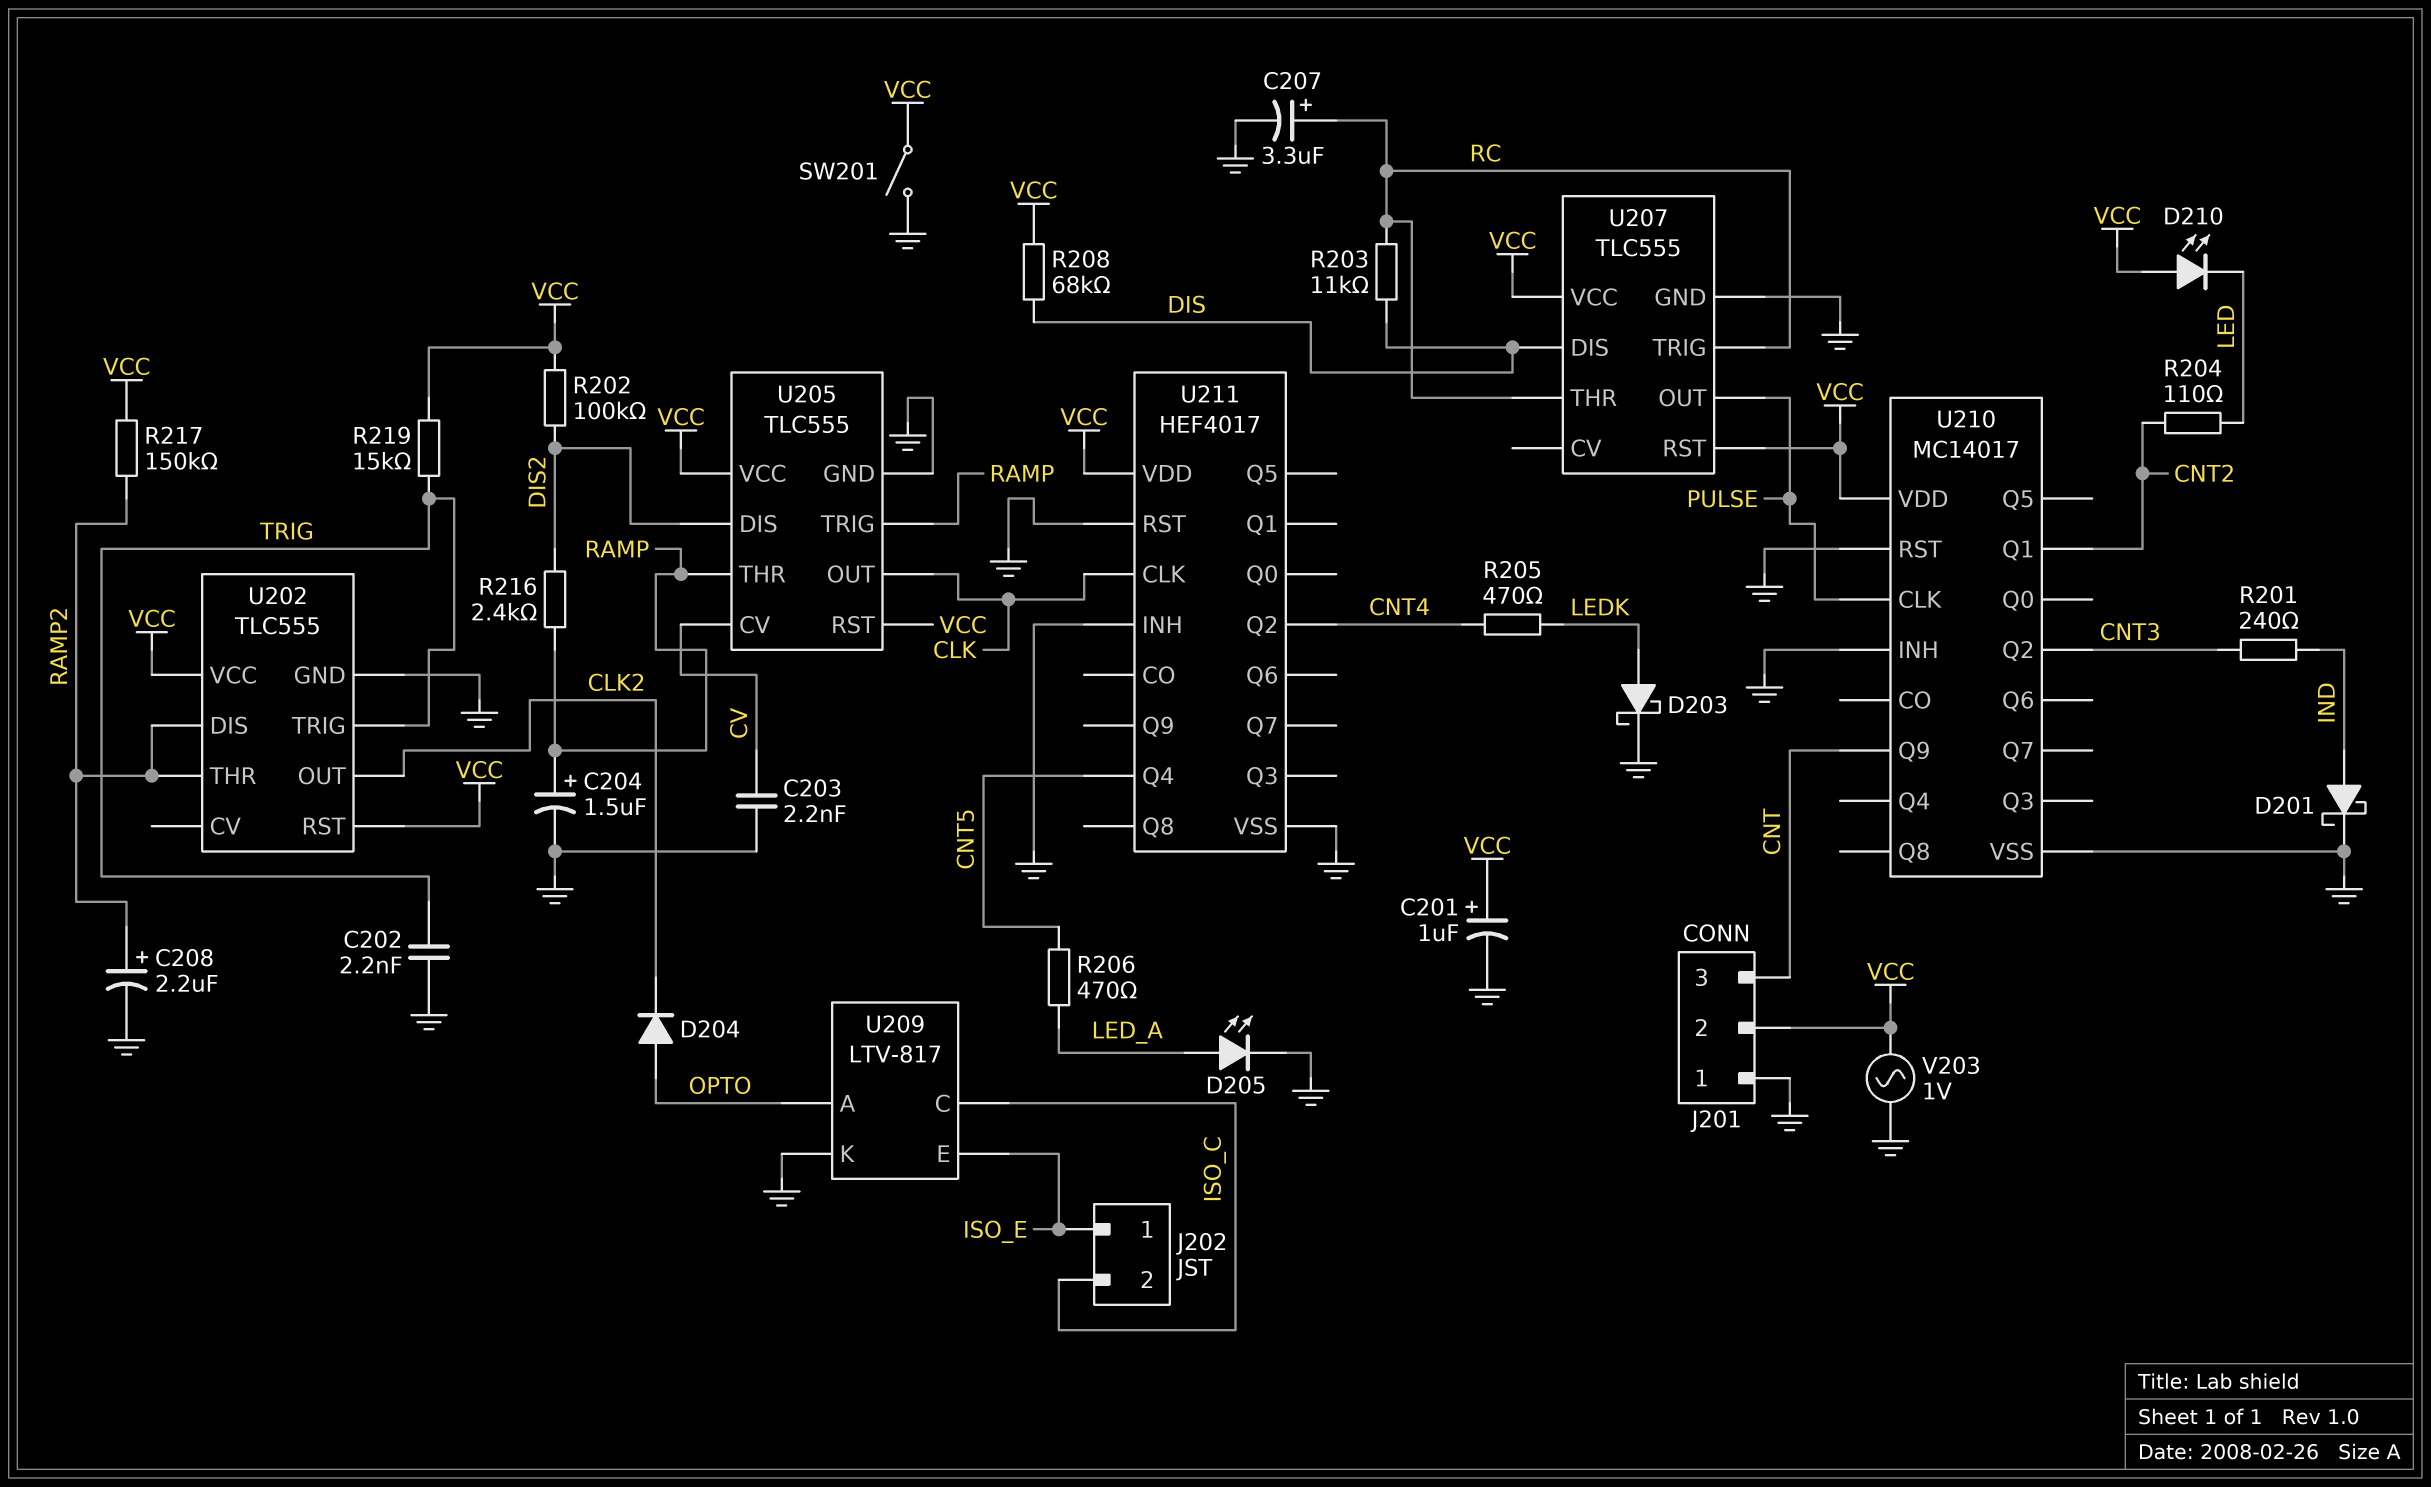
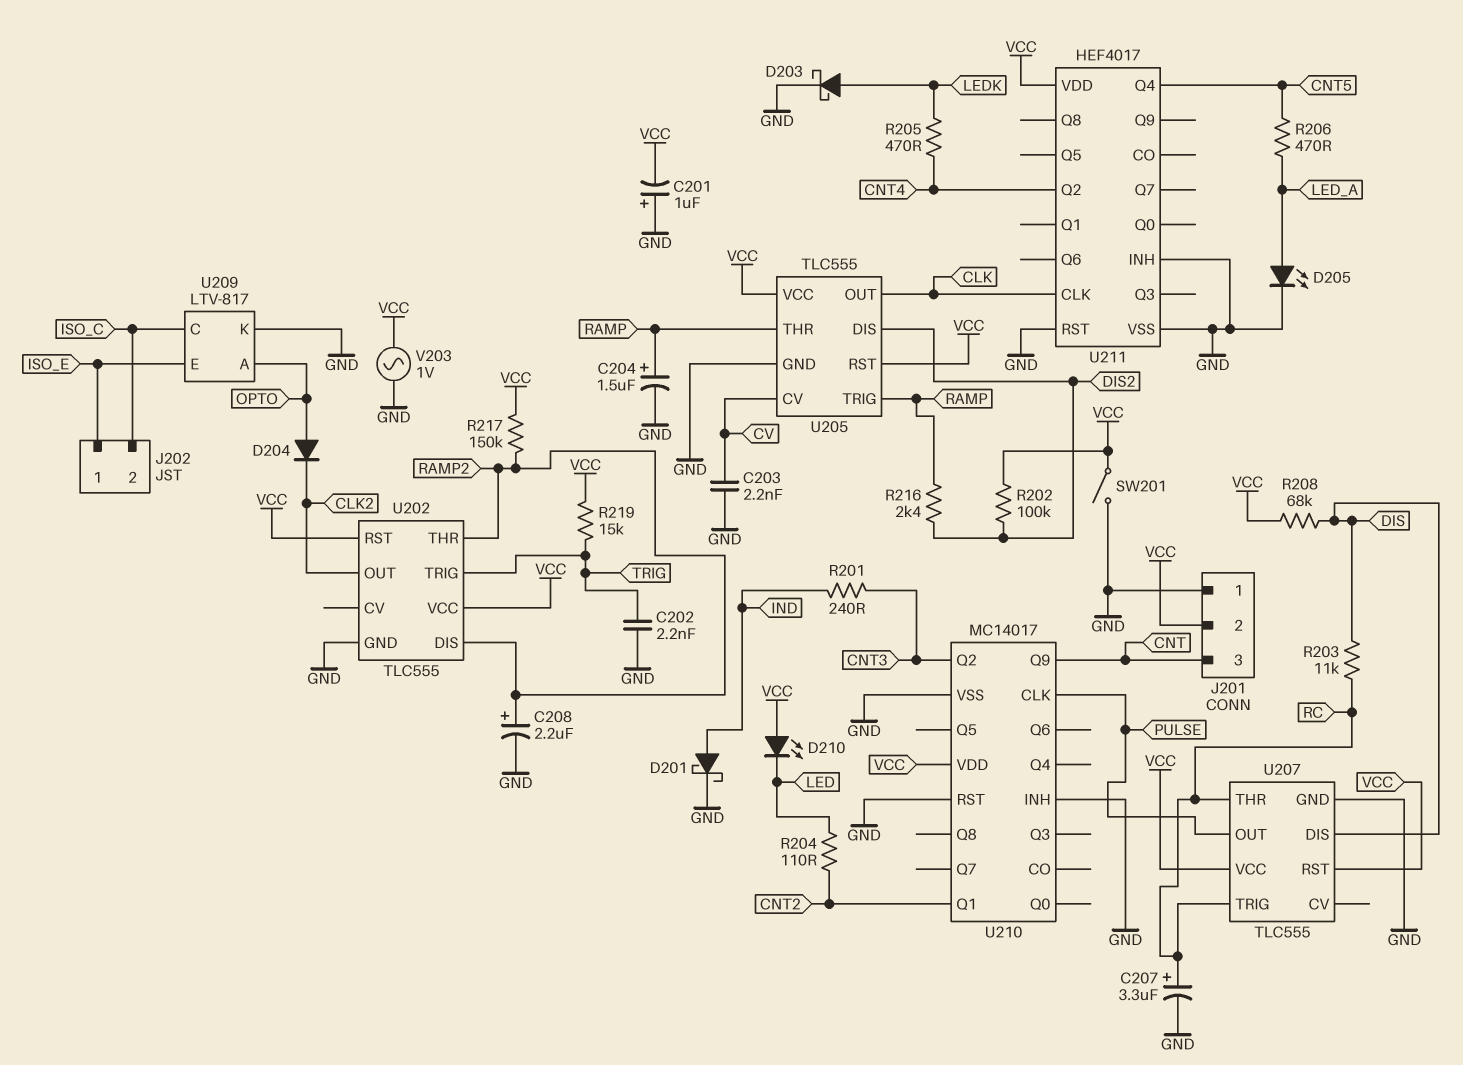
C201: 1uF (plus VCC, minus GND) -> 1uF (plus GND, minus VCC)

